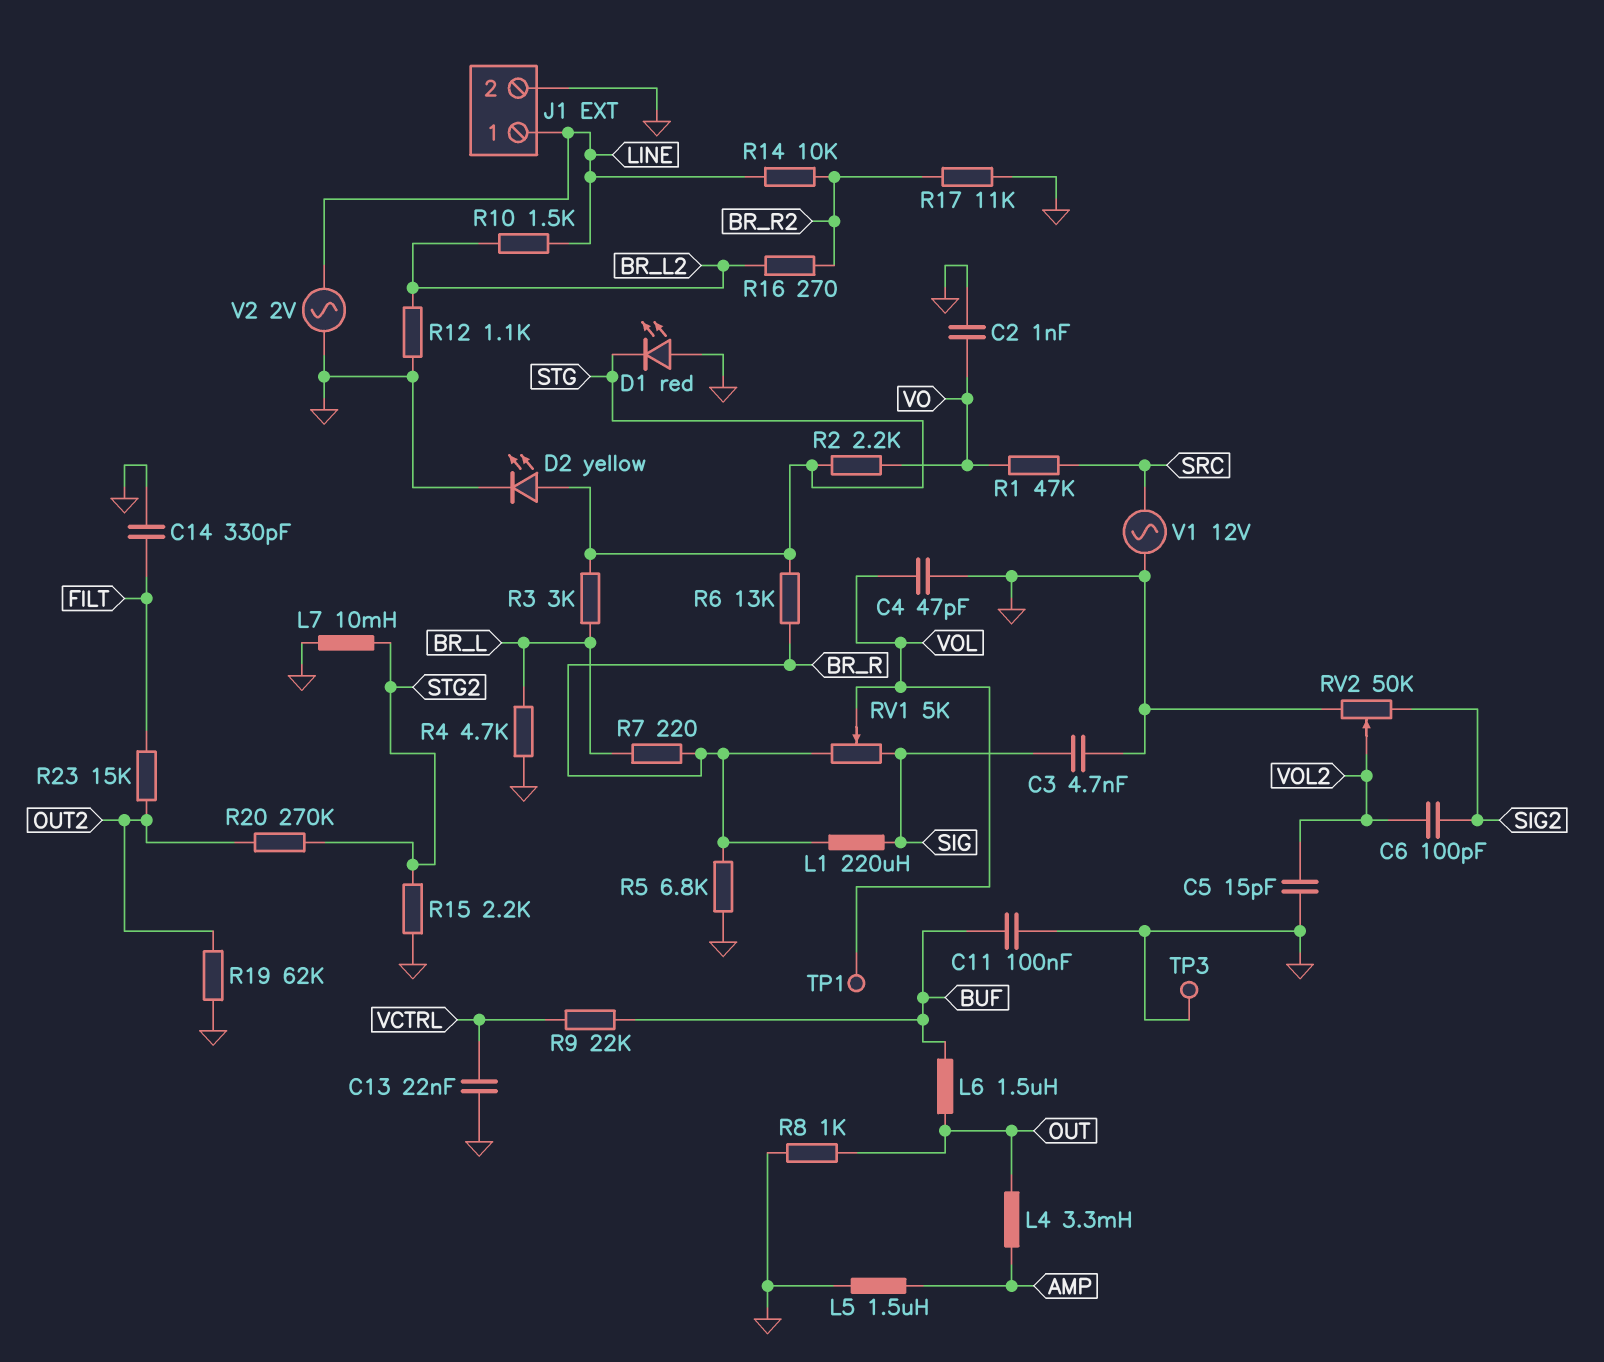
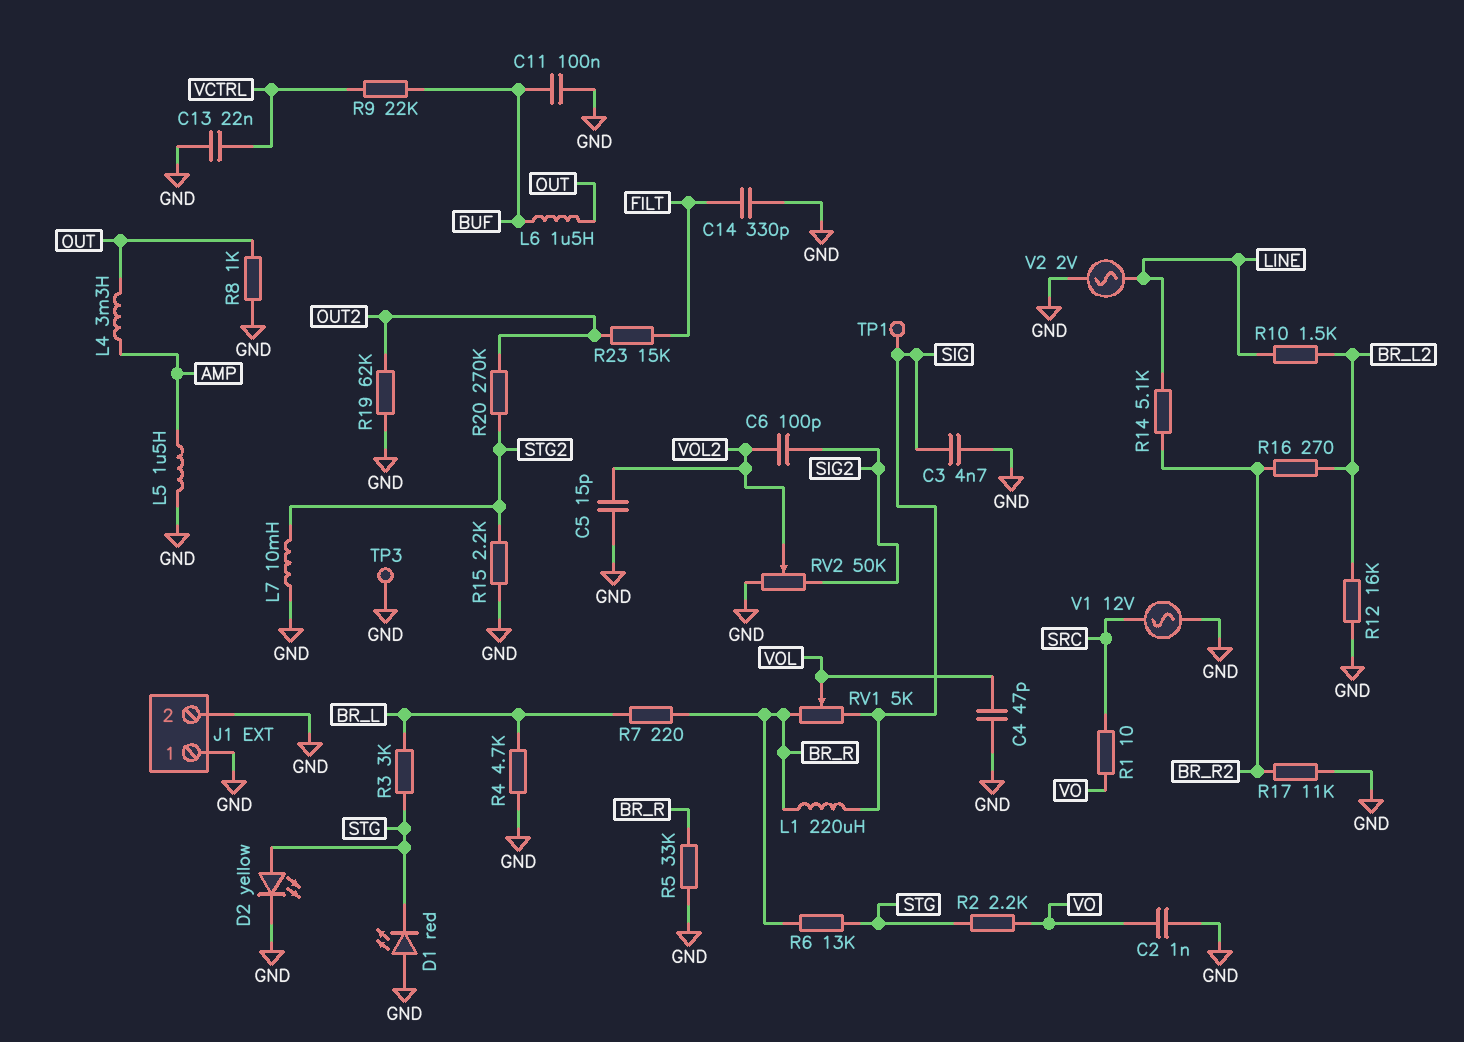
J1 pin 1: LINE -> GND
R1: 47k (SRC, VO) -> 10 (SRC, VO)
R5: 6.8k (BR_R, GND) -> 33k (BR_R, GND)
R12: 1.1k (BR_L2, GND) -> 16k (BR_L2, GND)
R14: 10k (BR_R2, LINE) -> 5.1k (BR_R2, LINE)
TP1: test point (VOL) -> test point (SIG)

